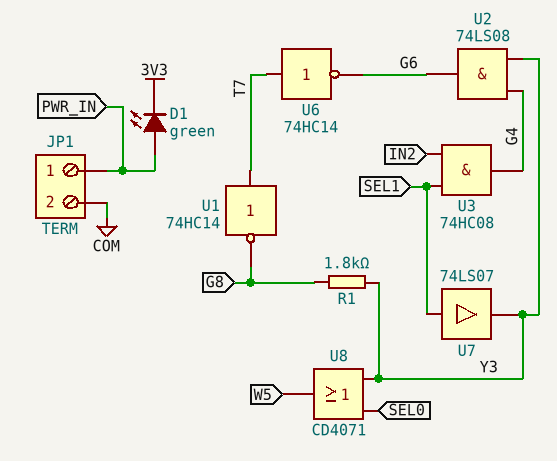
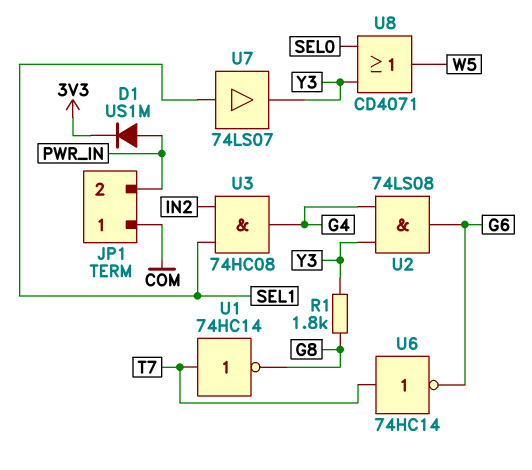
D1: LED green (A PWR_IN, K 3V3) -> diode US1M (A PWR_IN, K 3V3)
JP1 pin 1: PWR_IN -> COM
JP1 pin 2: COM -> PWR_IN

